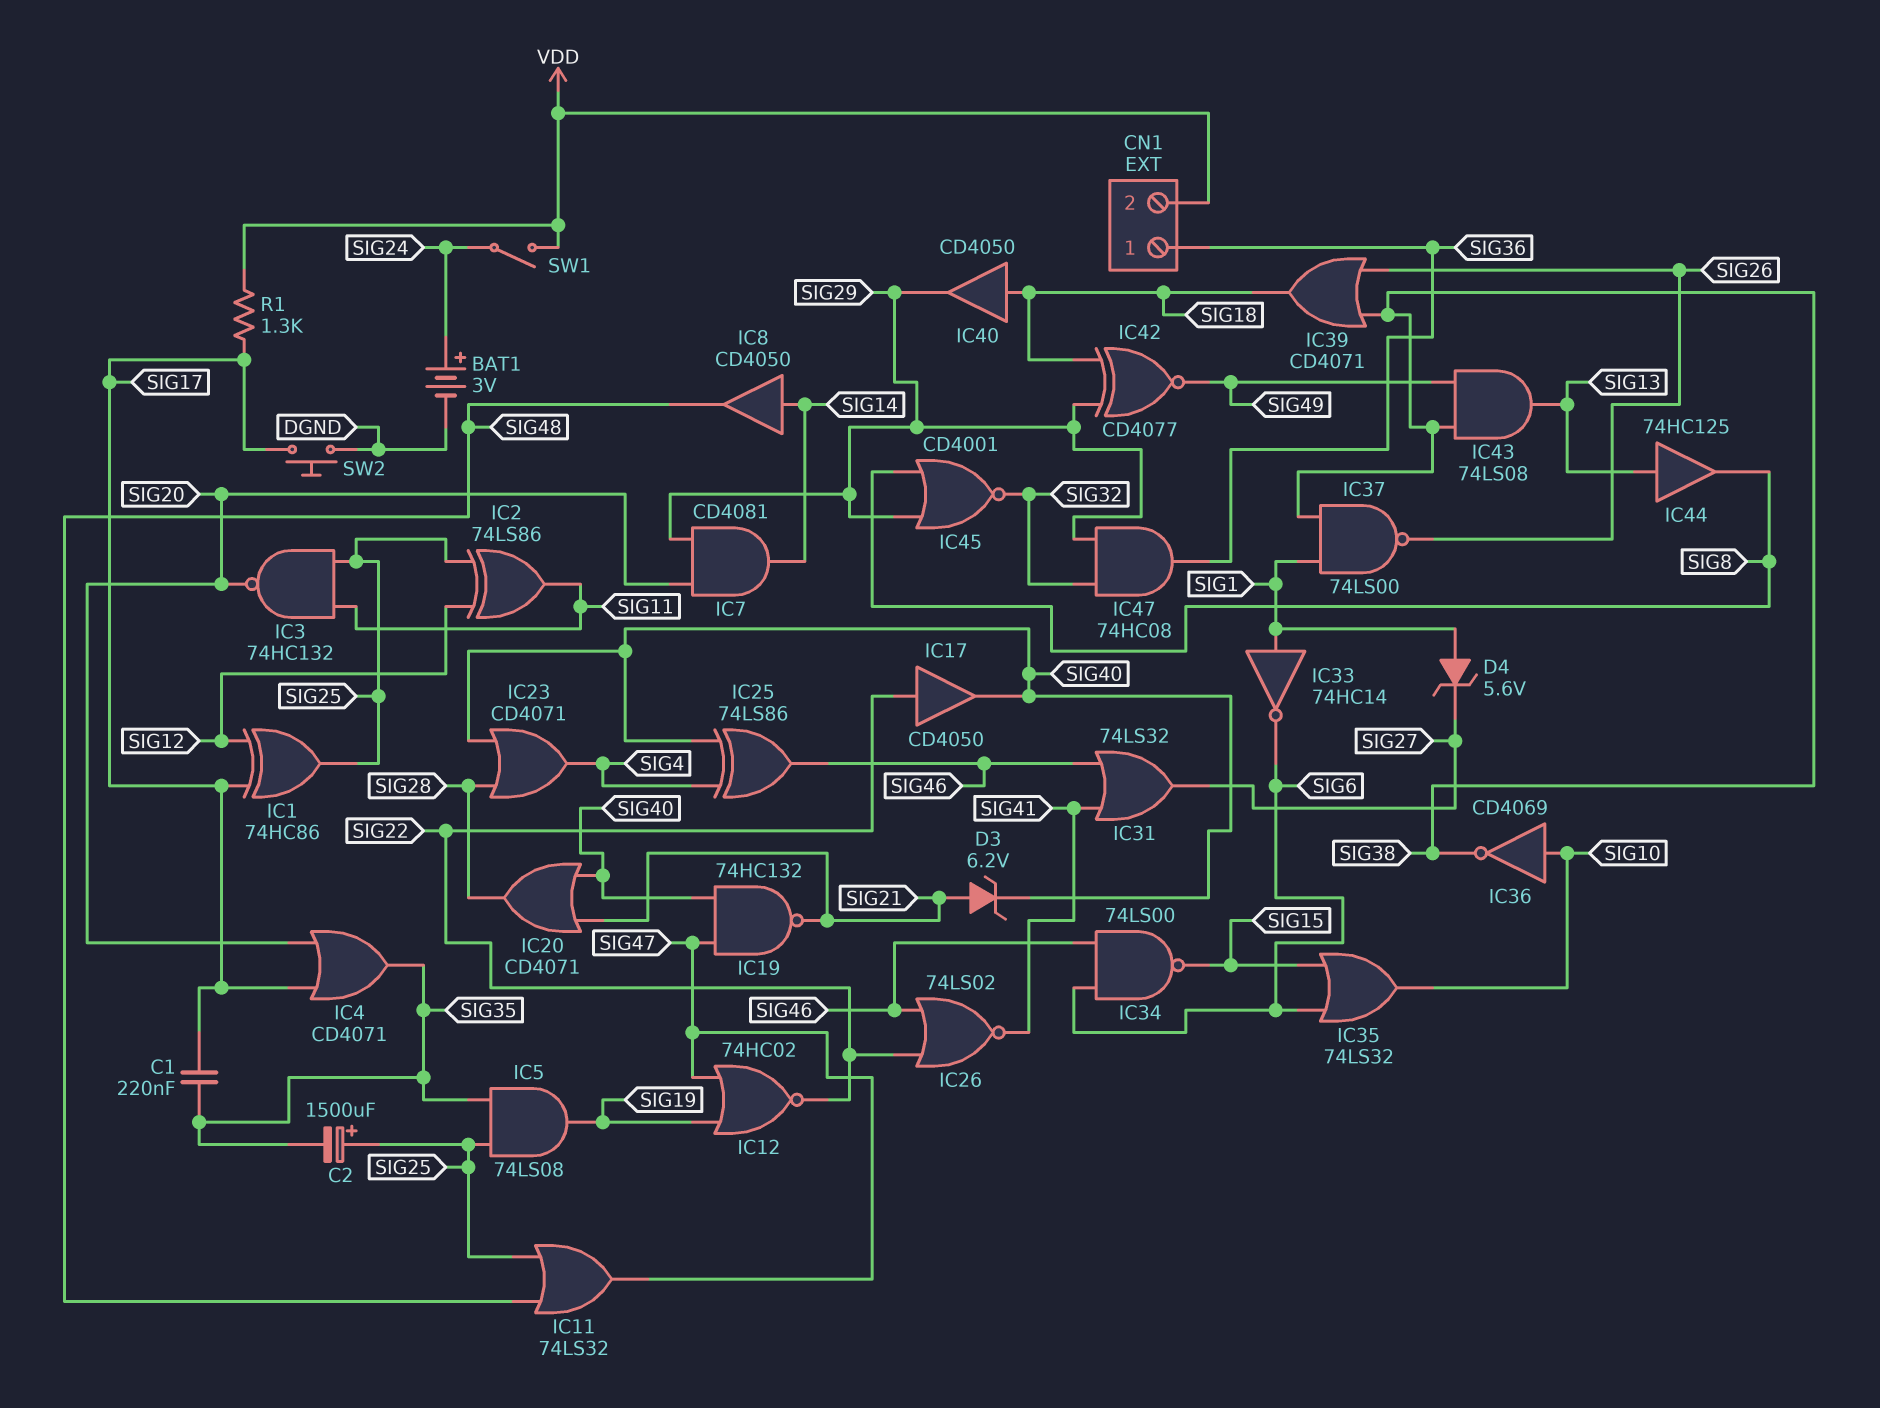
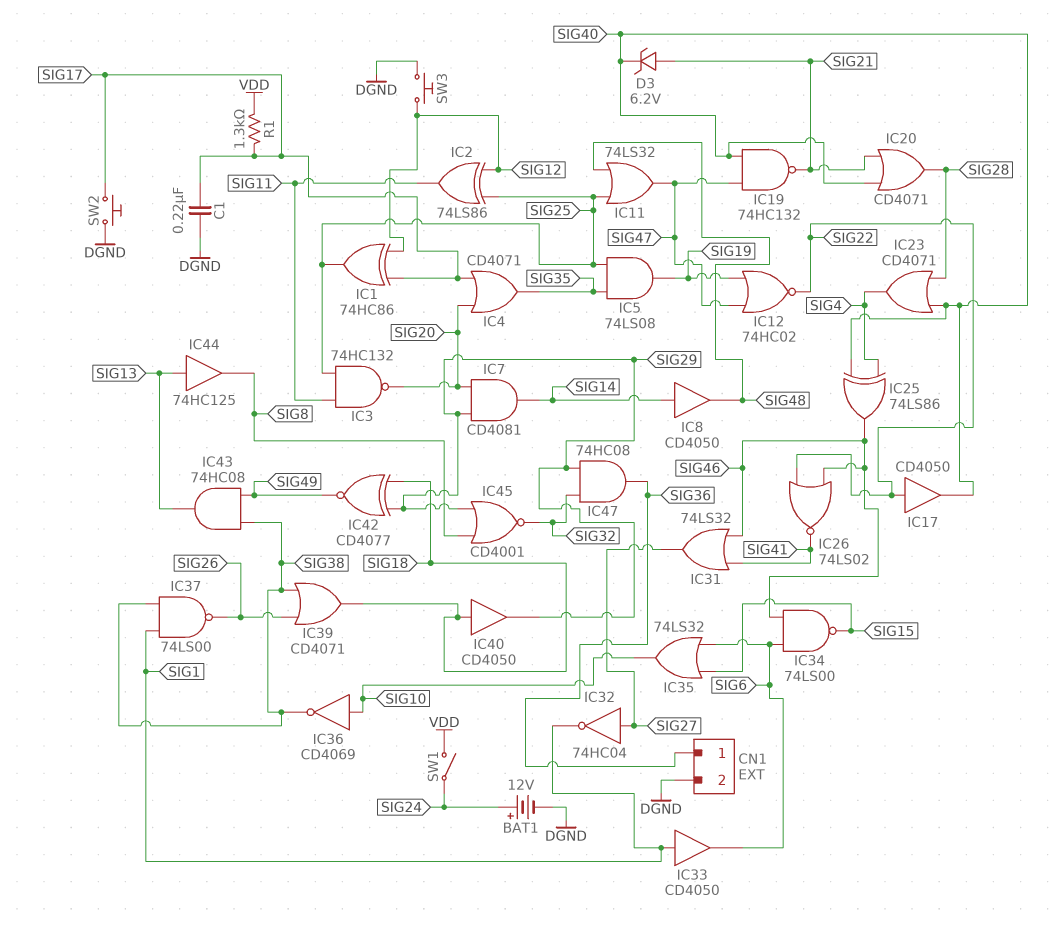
BAT1: 3V (plus SIG24, minus DGND) -> 12V (plus SIG24, minus DGND)
C1: 220nF (SIG17, SIG35) -> 220nF (DGND, SIG17)
C2: 1500uF (plus SIG25, minus SIG35) -> none
CN1 pin 2: VDD -> DGND
D4: zener 5.6V (A SIG1, K SIG27) -> none
IC32: none -> NOT 74HC04 (in SIG27, out SIG1)
IC33: NOT 74HC14 (in SIG1, out SIG6) -> buffer CD4050 (in SIG1, out SIG6)
IC43: AND 74LS08 (in SIG38, in SIG49, out SIG13) -> AND 74HC08 (in SIG38, in SIG49, out SIG13)
SW3: none -> button (DGND, SIG12)

